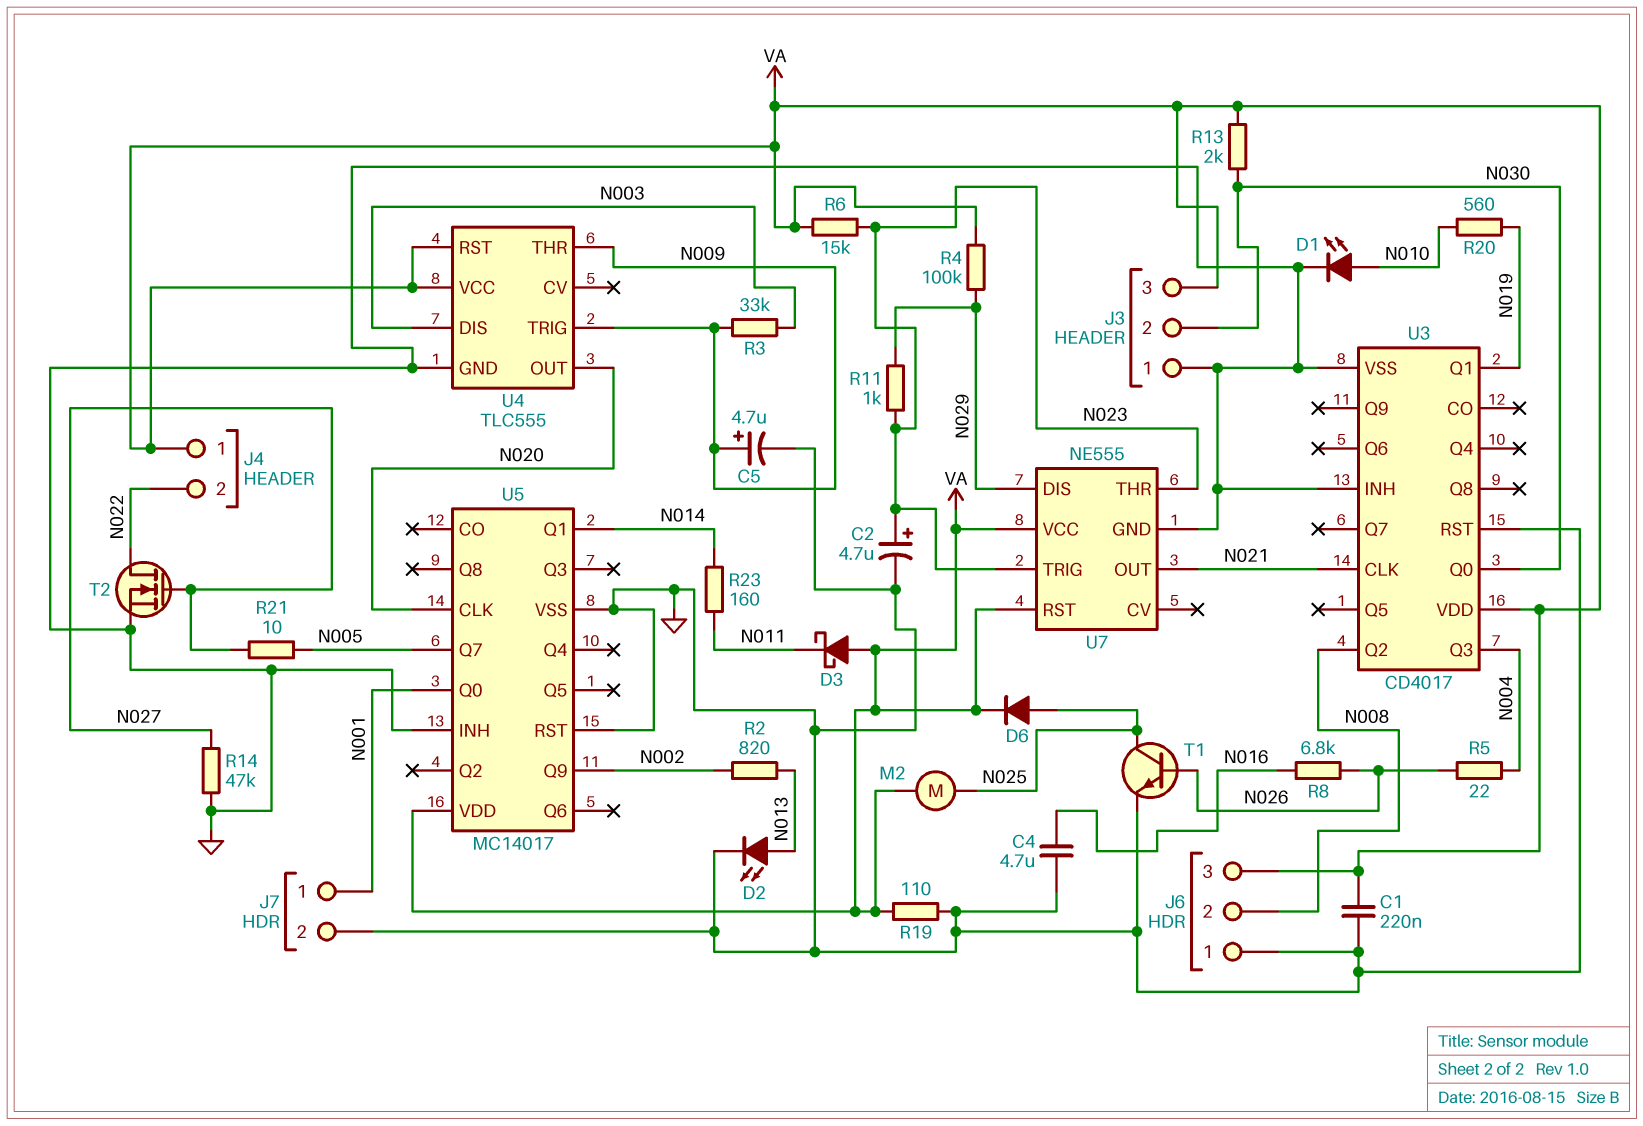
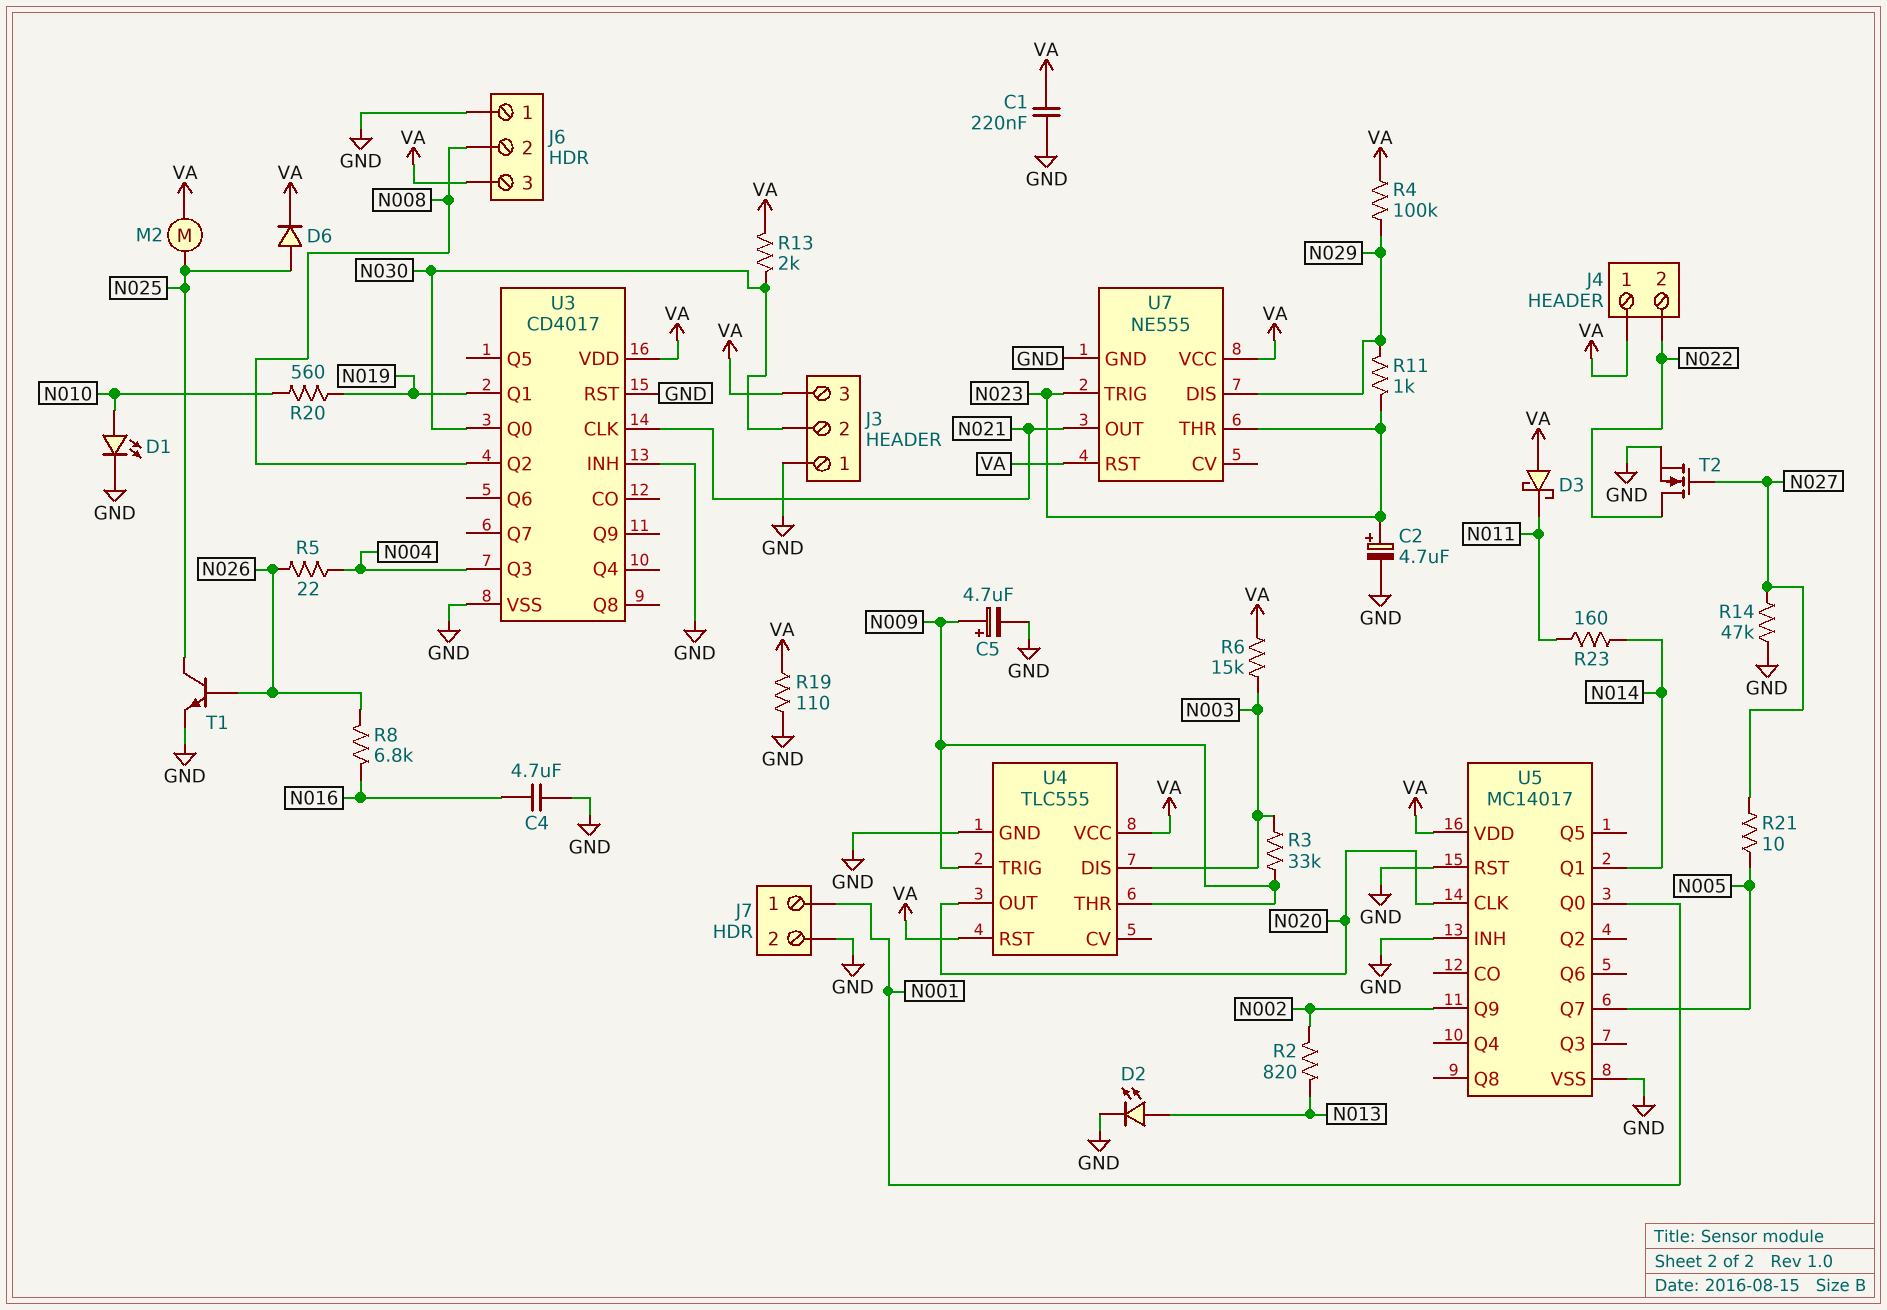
R6: 15k (N023, VA) -> 15k (N003, VA)

